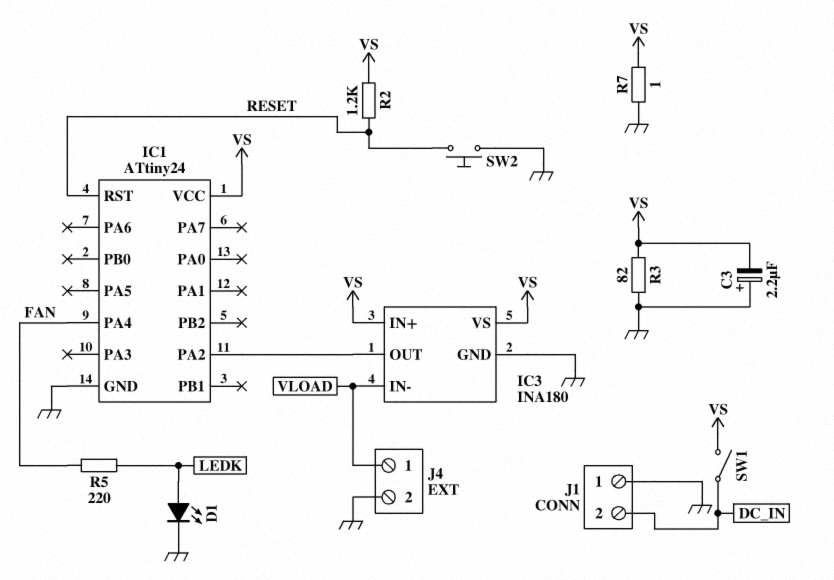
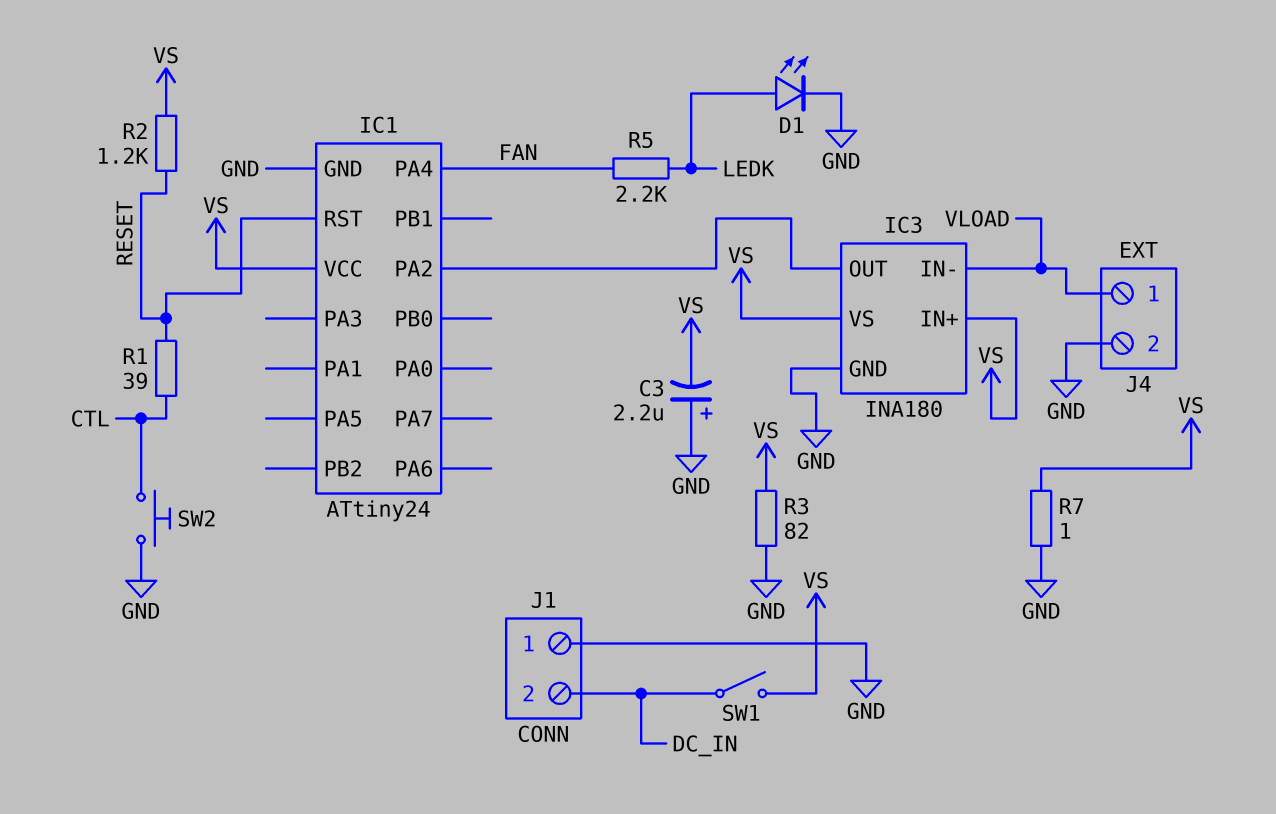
R1: none -> 39 (CTL, RESET)
R5: 220 (FAN, LEDK) -> 2.2k (FAN, LEDK)
SW2: button (GND, RESET) -> button (CTL, GND)

